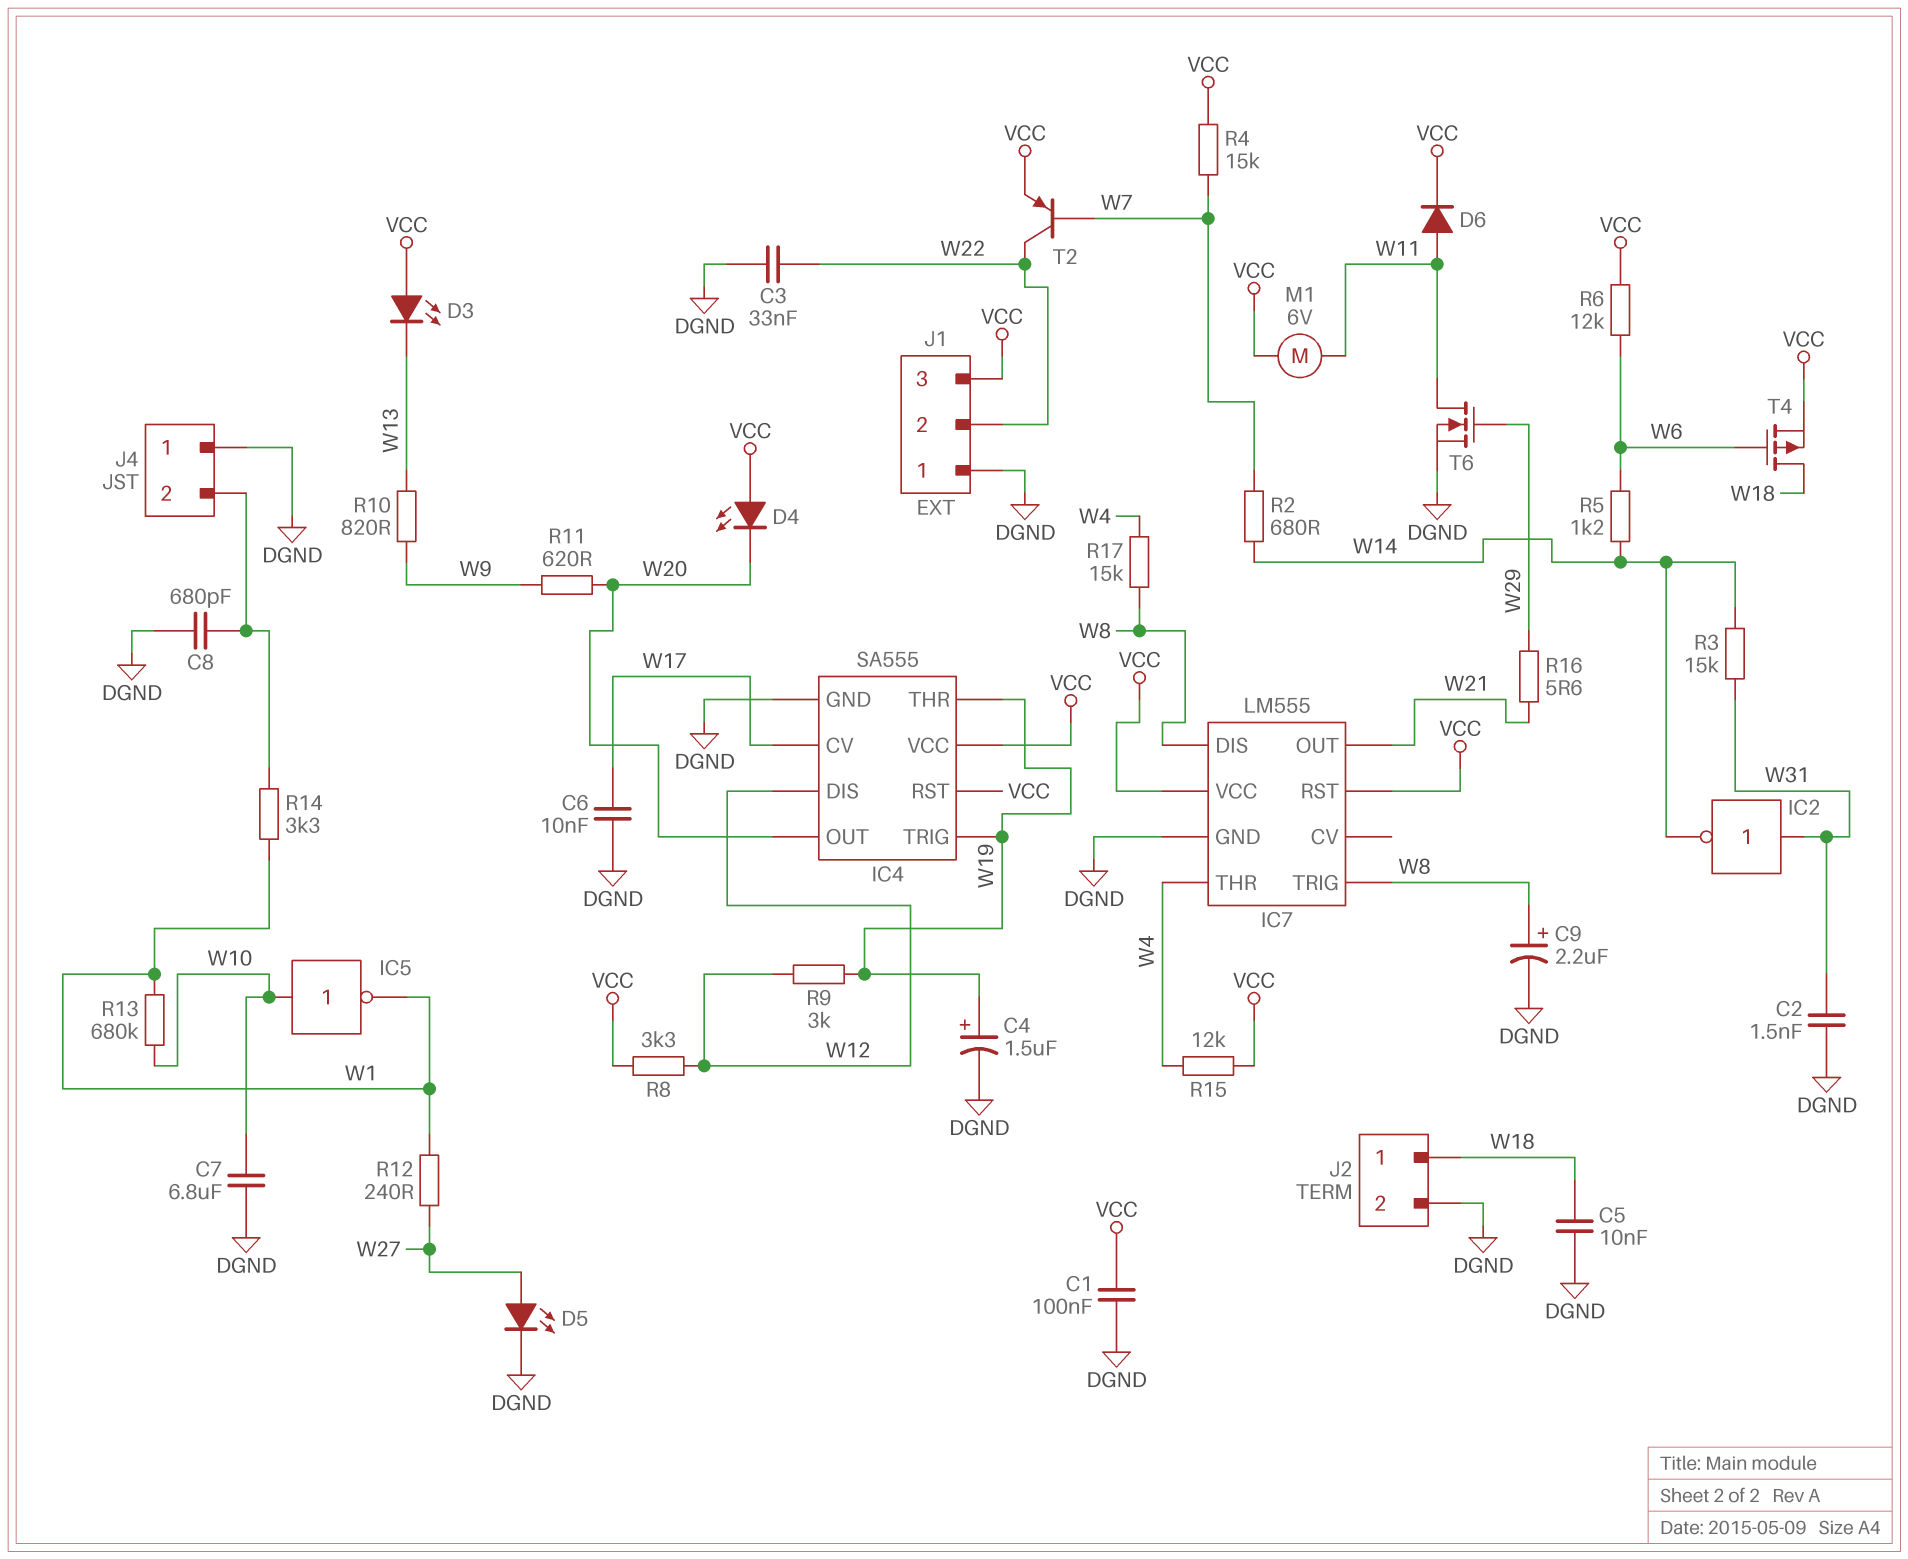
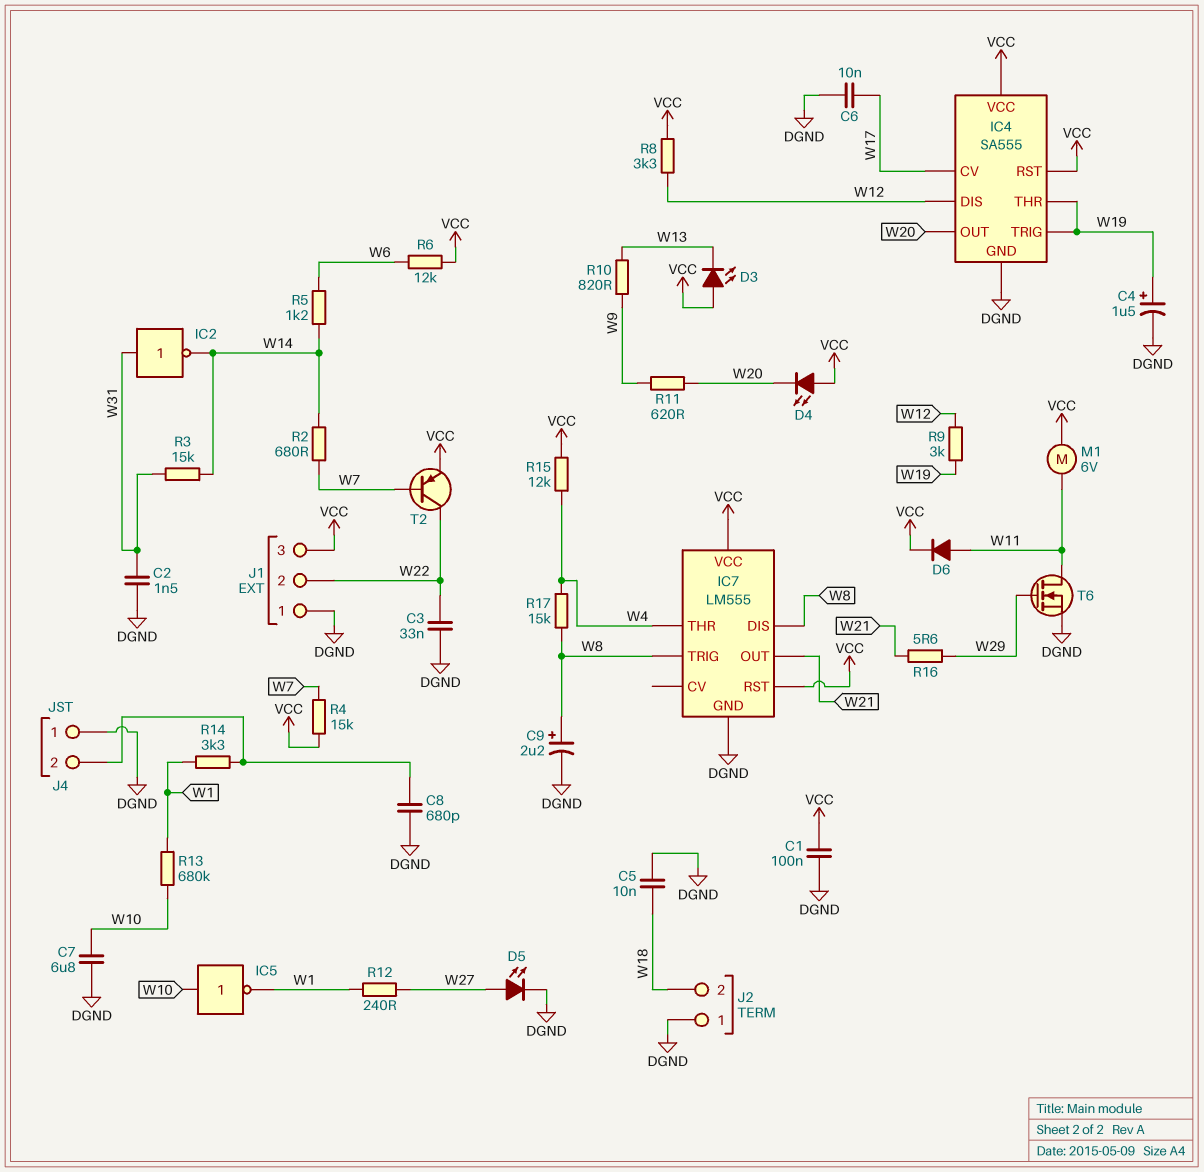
J2 pin 1: W18 -> DGND
J2 pin 2: DGND -> W18
T4: PMOS (G W6, D W18, S VCC) -> none

